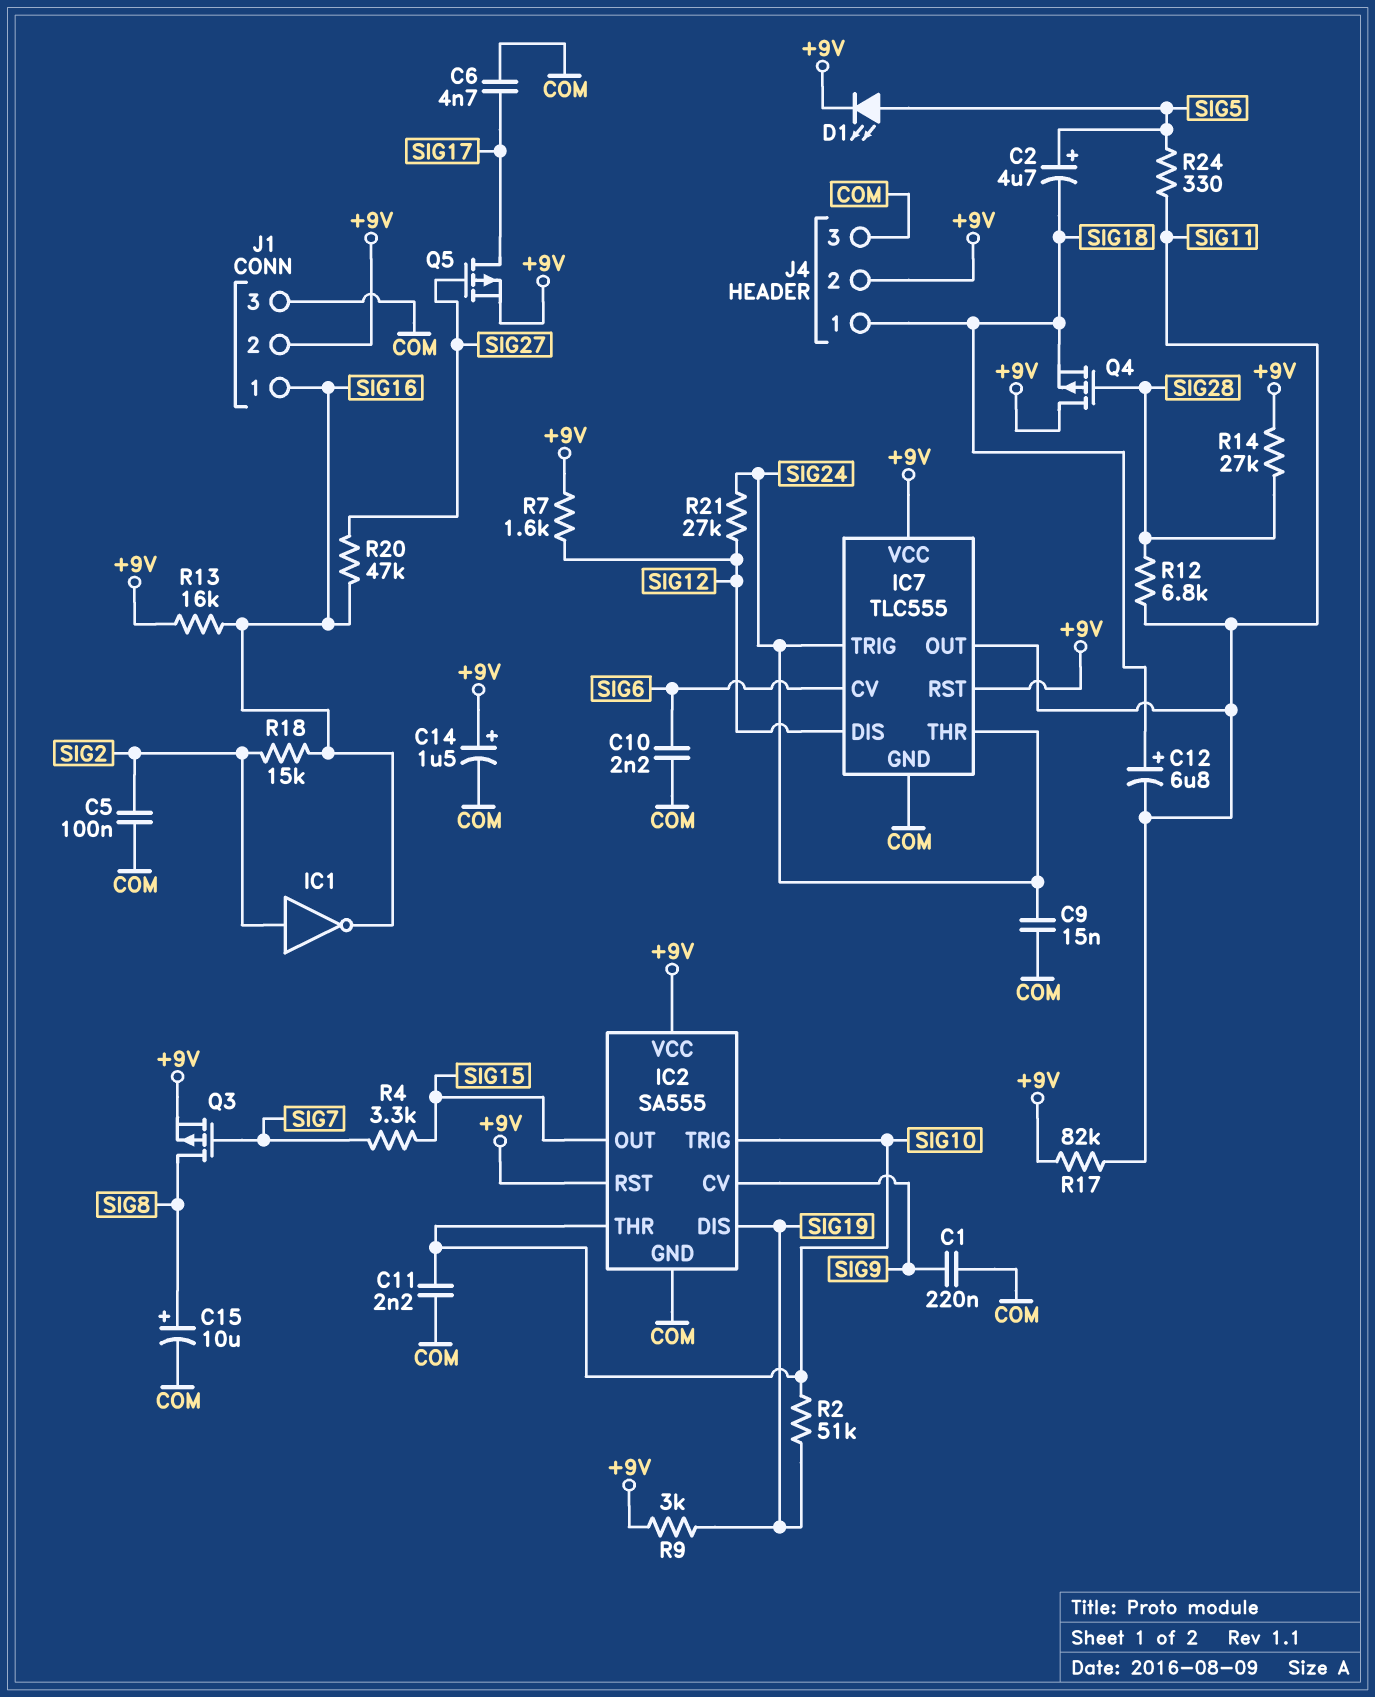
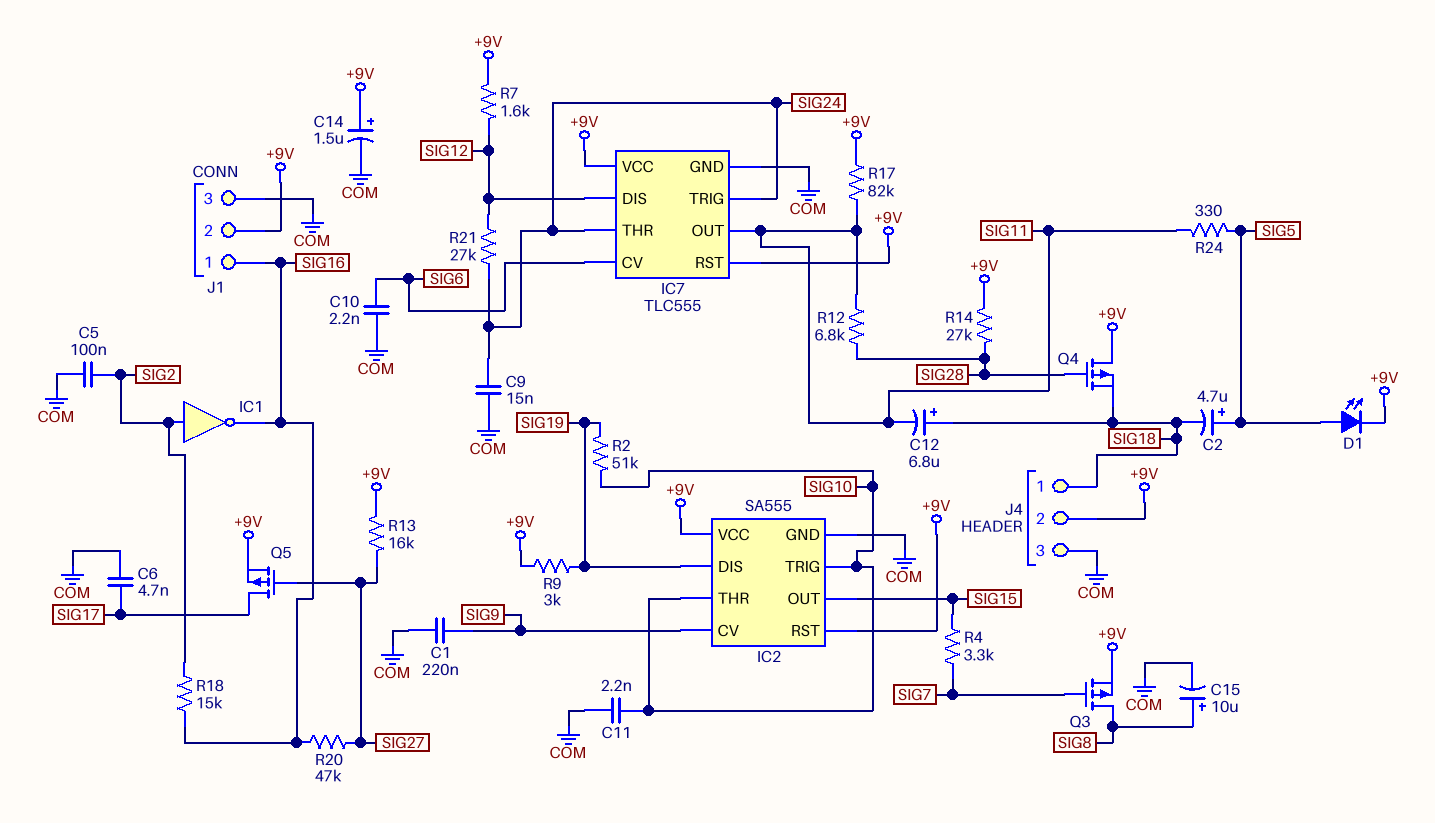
R13: 16k (+9V, SIG16) -> 16k (+9V, SIG27)

